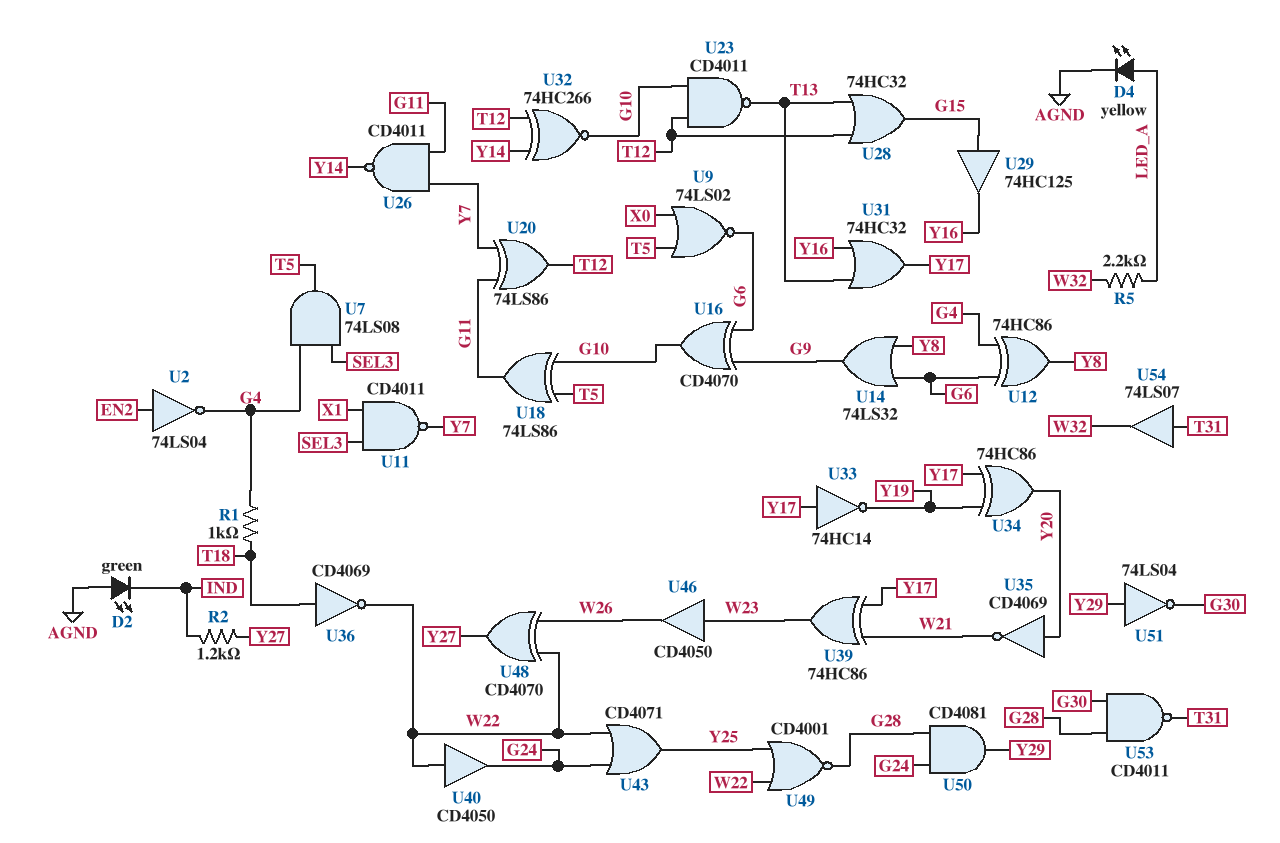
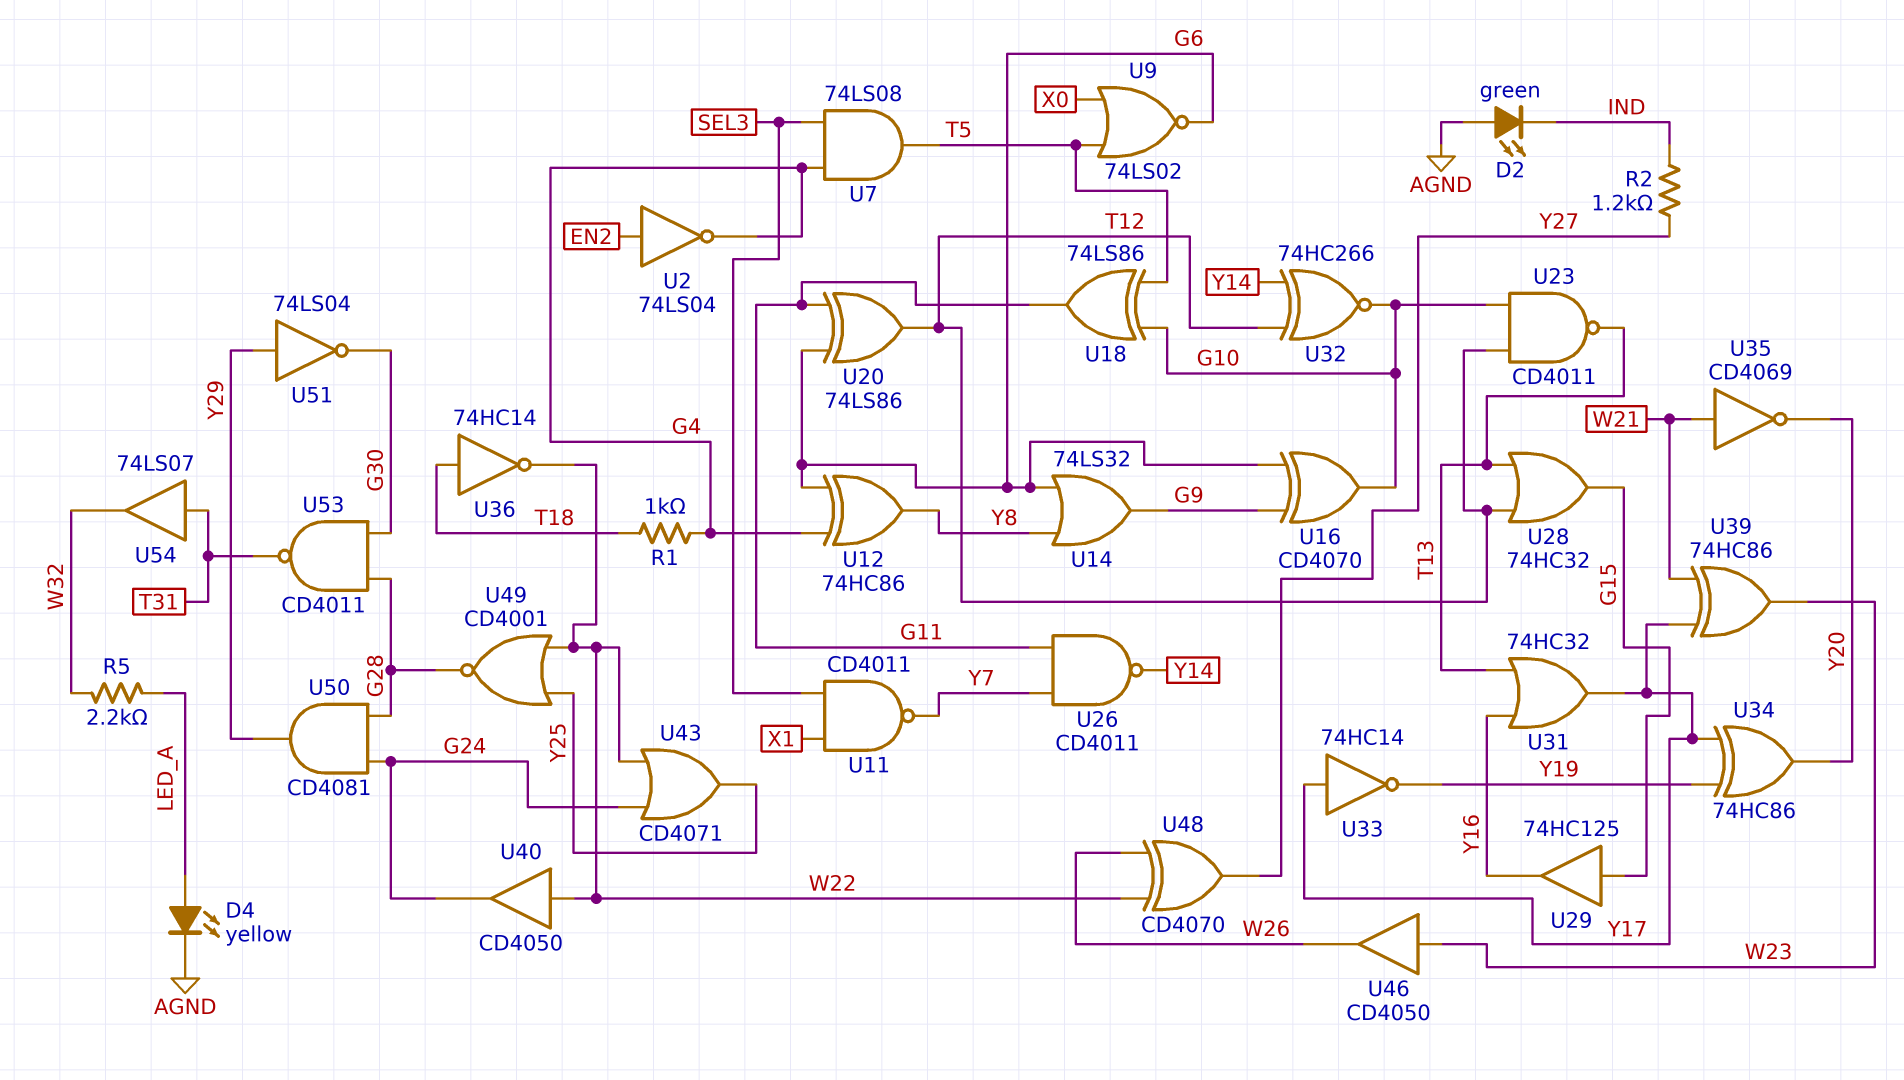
U20: XOR 74LS86 (in G11, in Y7, out T12) -> XOR 74LS86 (in G6, in G11, out T12)
U35: NOT CD4069 (in Y20, out W21) -> NOT CD4069 (in W21, out Y20)
U36: NOT CD4069 (in T18, out W22) -> NOT 74HC14 (in T18, out W22)

